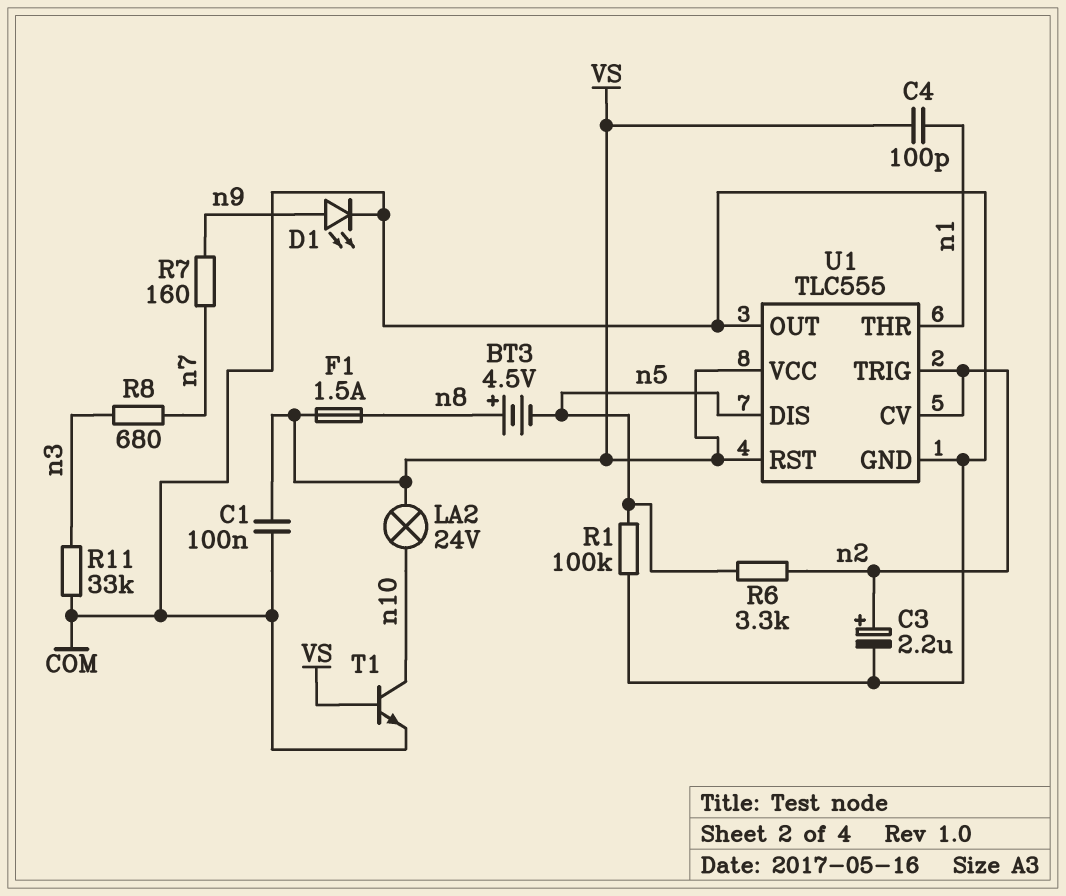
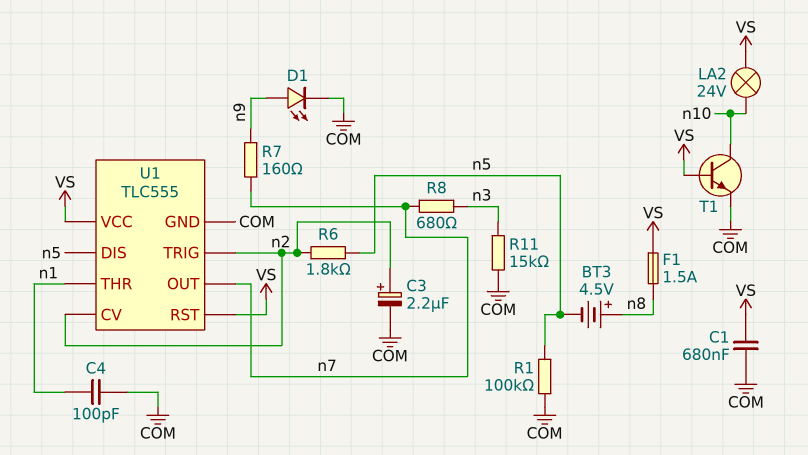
C1: 100nF (COM, VS) -> 680nF (COM, VS)
C4: 100pF (VS, n1) -> 100pF (COM, n1)
R6: 3.3k (n2, n5) -> 1.8k (n2, n5)
R11: 33k (COM, n3) -> 15k (COM, n3)
U1 pin OUT: COM -> n7

